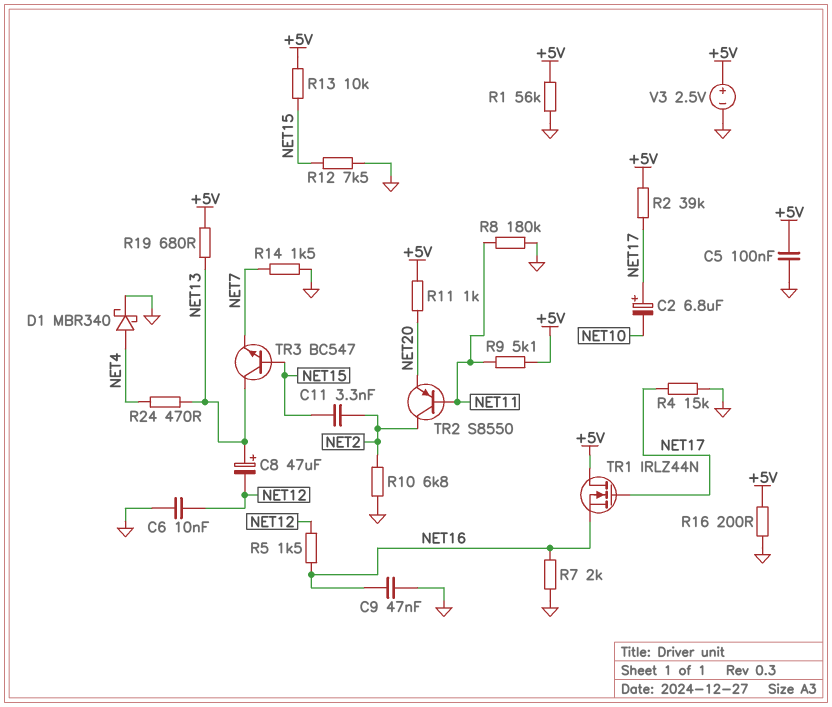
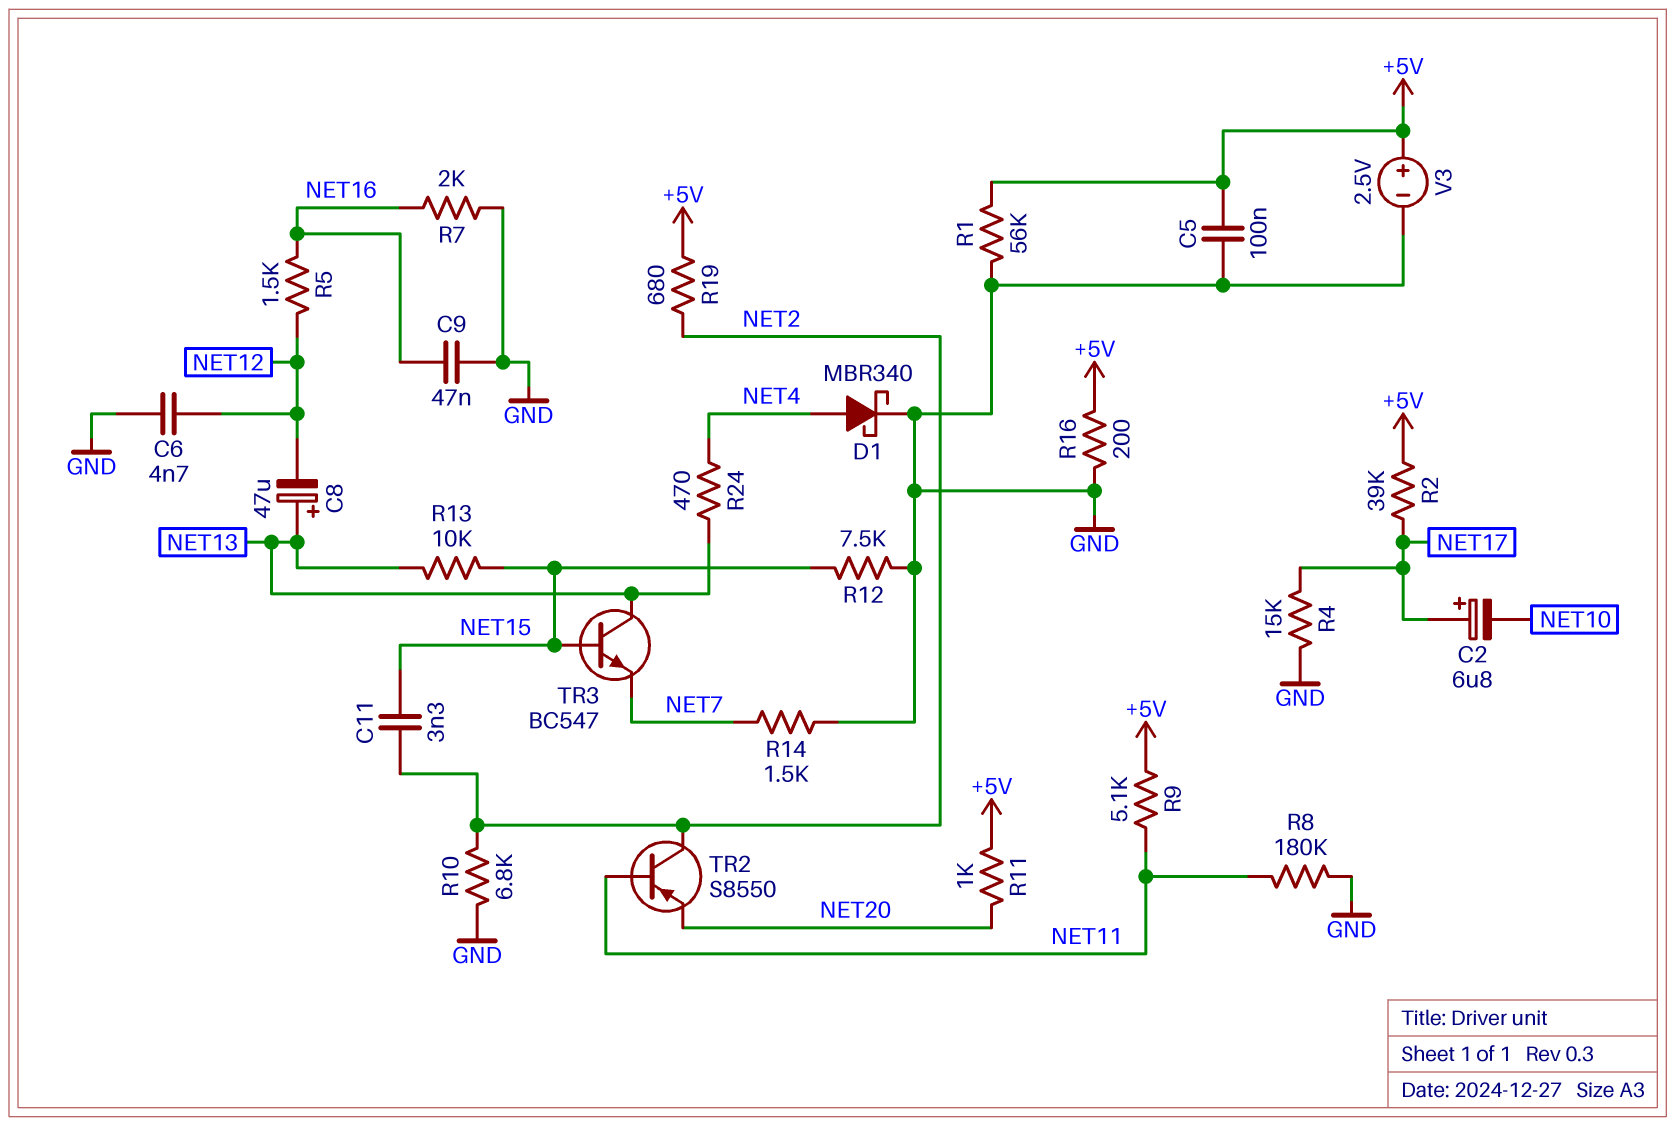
C6: 10nF (GND, NET12) -> 4.7nF (GND, NET12)
R13: 10k (+5V, NET15) -> 10k (NET13, NET15)
R19: 680 (+5V, NET13) -> 680 (+5V, NET2)
TR1: NMOS IRLZ44N (G NET17, D +5V, S NET16) -> none

